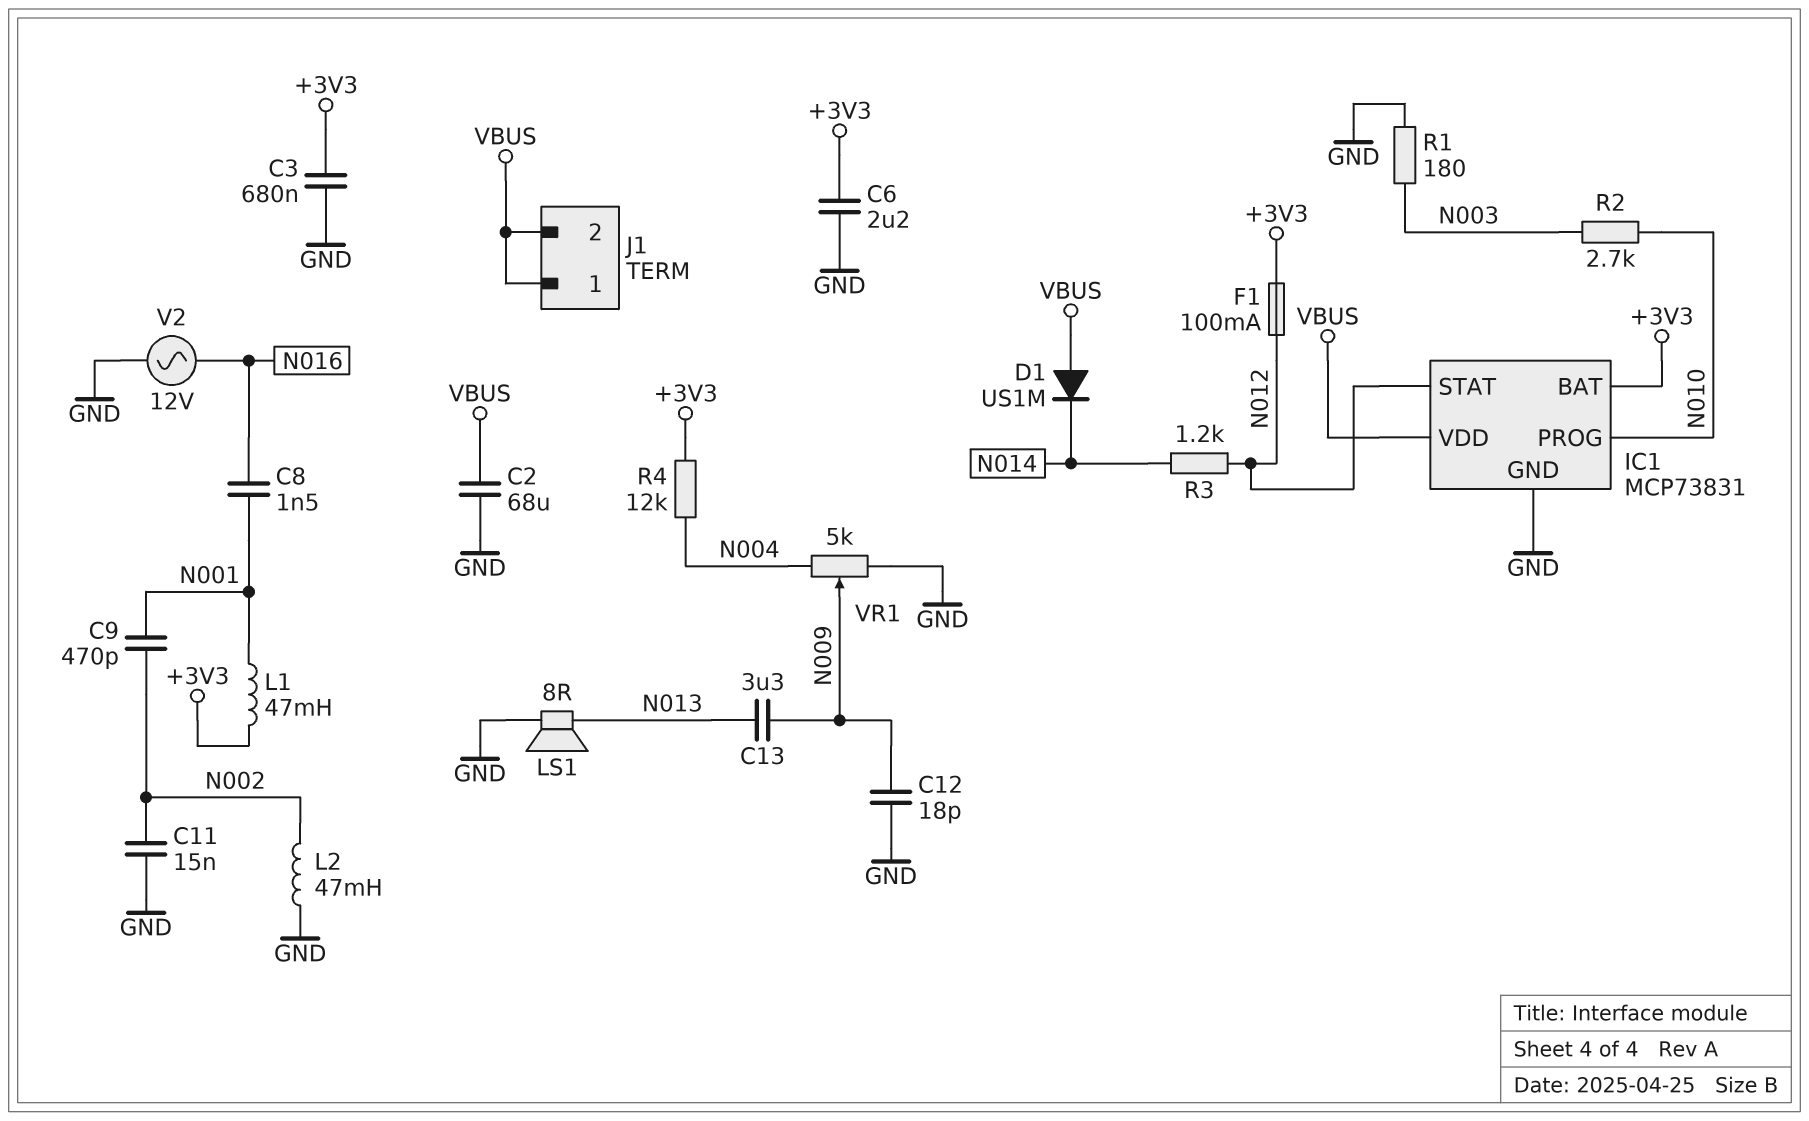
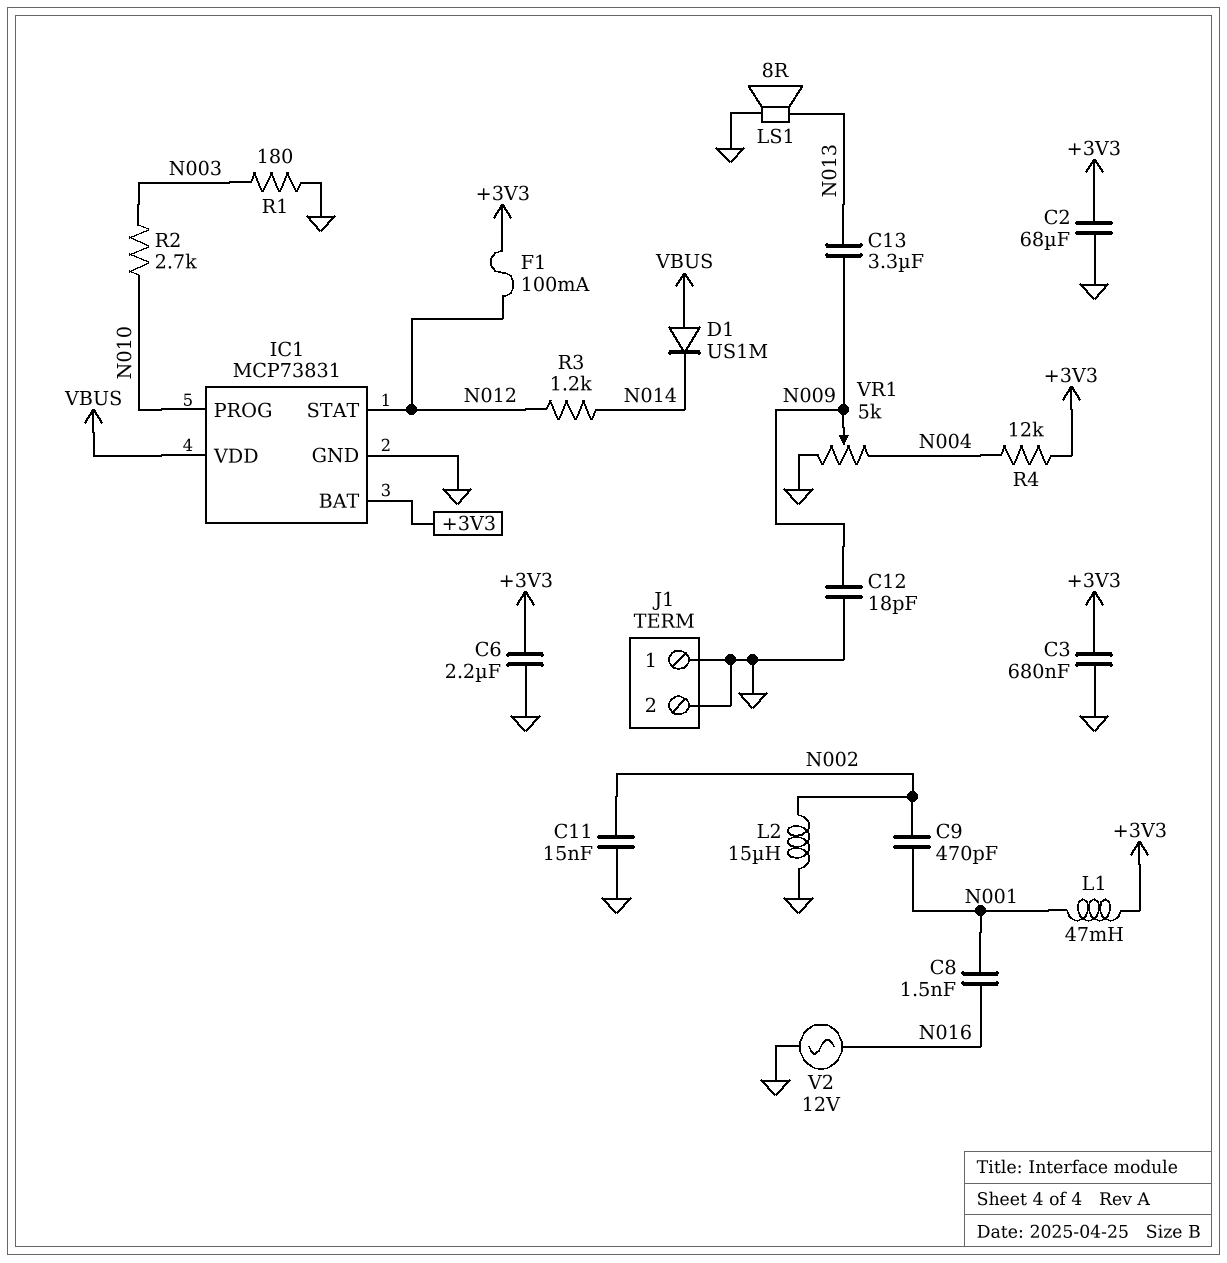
C2: 68uF (GND, VBUS) -> 68uF (+3V3, GND)
J1 pin 1: VBUS -> GND
J1 pin 2: VBUS -> GND
L2: 47mH (GND, N002) -> 15uH (GND, N002)

